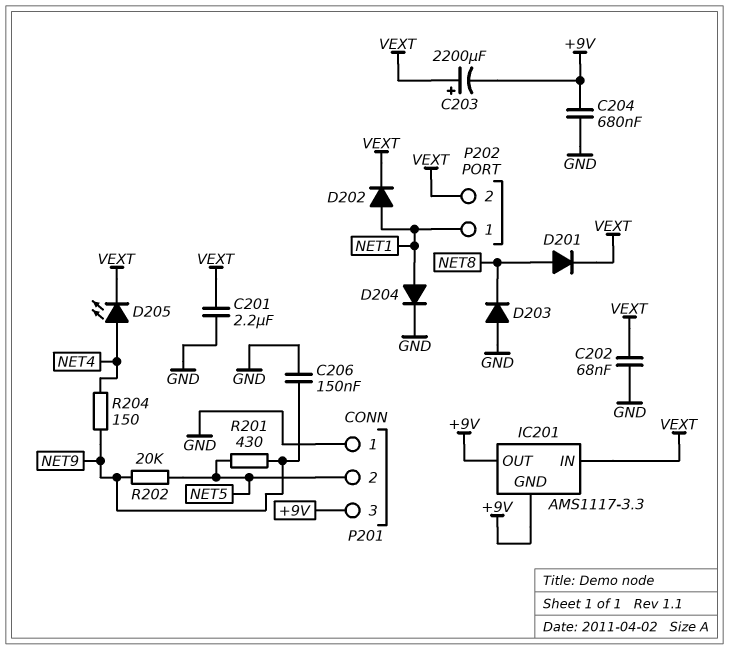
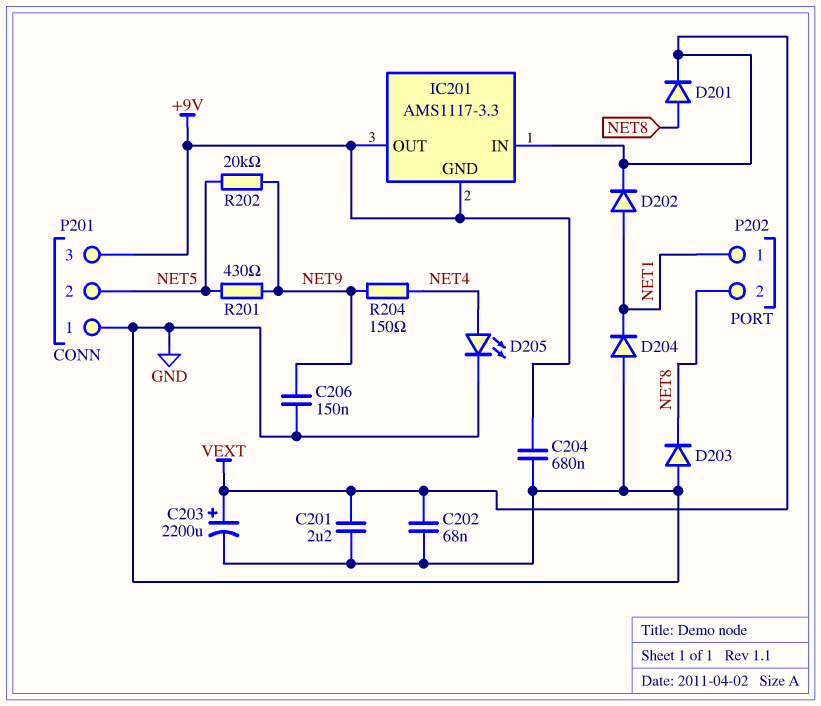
C203: 2200uF (plus VEXT, minus +9V) -> 2200uF (plus VEXT, minus GND)
D204: diode (A NET1, K GND) -> diode (A GND, K NET1)
D205: LED (A NET4, K VEXT) -> LED (A NET4, K GND)
P202 pin 2: VEXT -> NET8

